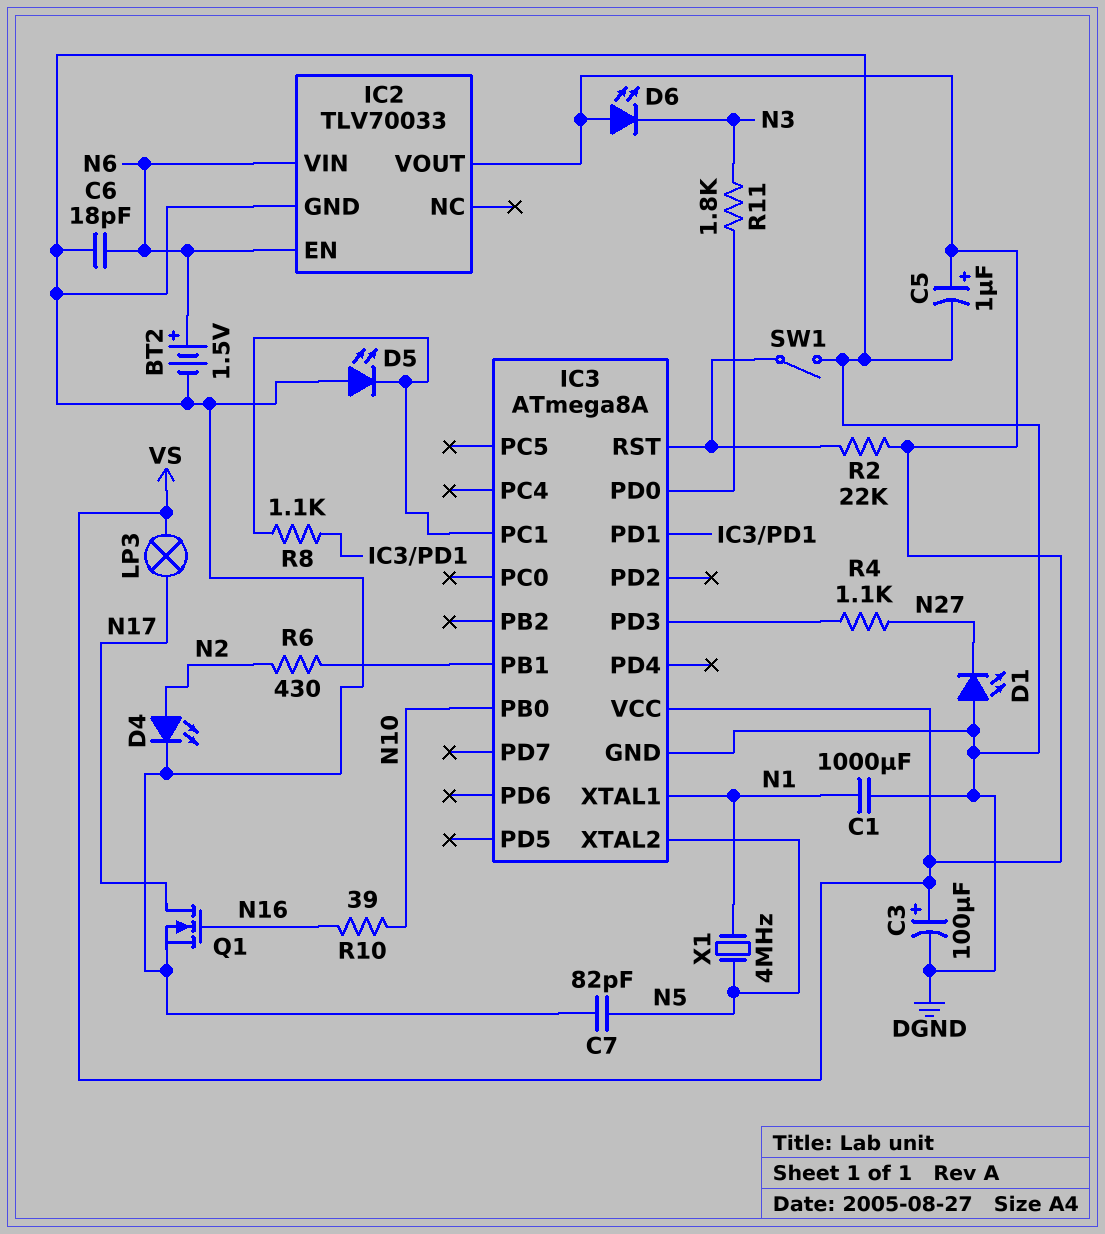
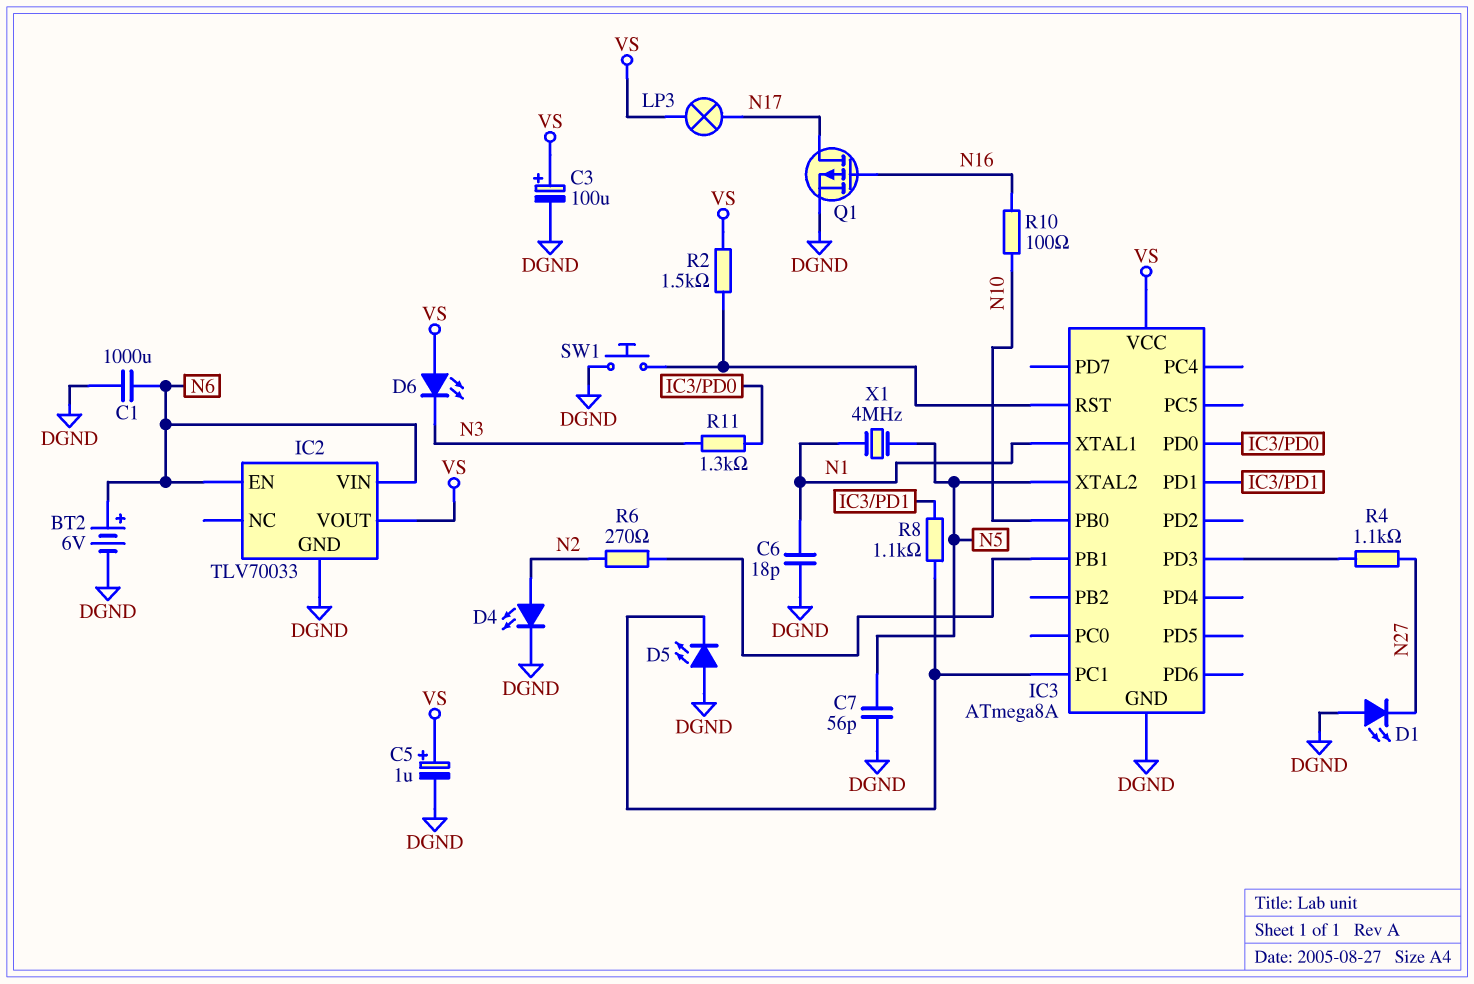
BT2: 1.5V (plus N6, minus DGND) -> 6V (plus N6, minus DGND)
C1: 1000uF (DGND, N1) -> 1000uF (DGND, N6)
C6: 18pF (DGND, N6) -> 18pF (DGND, N1)
C7: 82pF (DGND, N5) -> 56pF (DGND, N5)
Q1: NMOS (G N16, D N17, S DGND) -> PMOS (G N16, D N17, S DGND)
R2: 22k (IC3/RST, VS) -> 1.5k (IC3/RST, VS)
R6: 430 (IC3/PB1, N2) -> 270 (IC3/PB1, N2)
R10: 39 (N10, N16) -> 100 (N10, N16)
R11: 1.8k (IC3/PD0, N3) -> 1.3k (IC3/PD0, N3)
SW1: switch (DGND, IC3/RST) -> button (DGND, IC3/RST)

